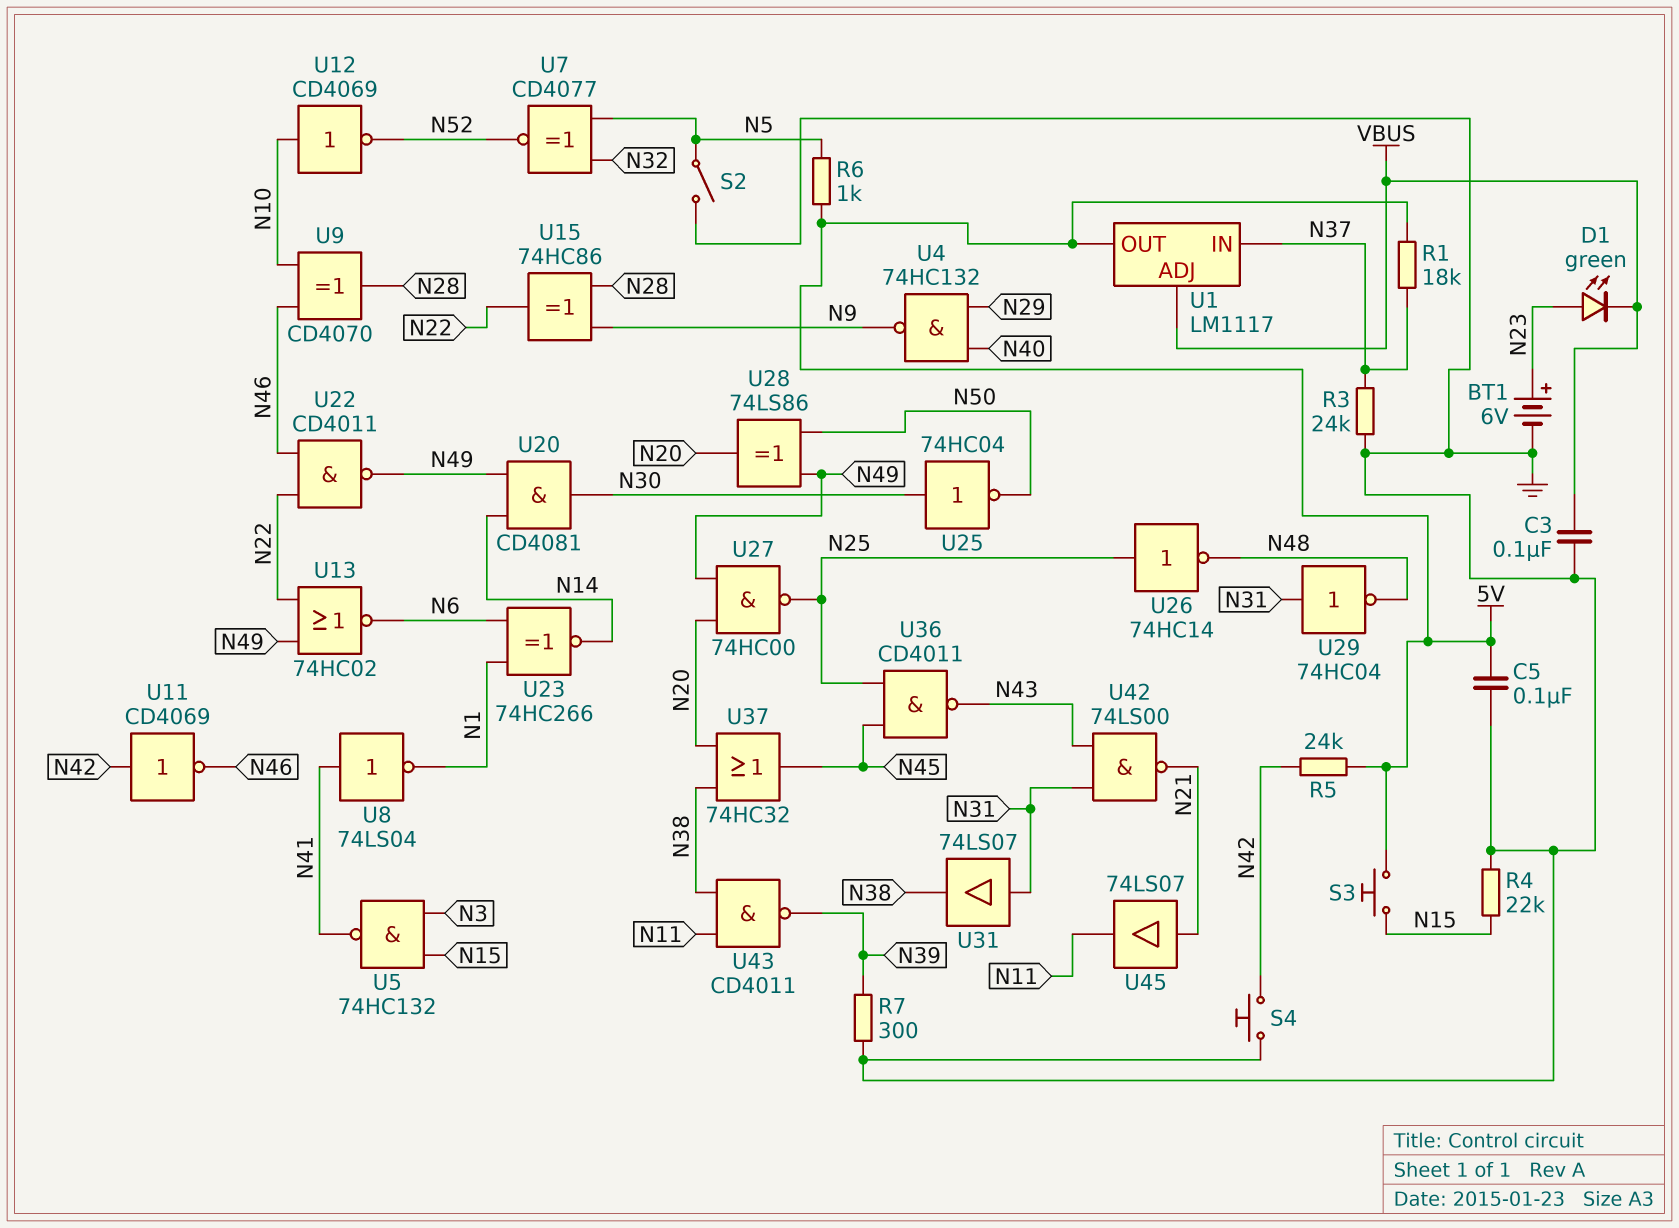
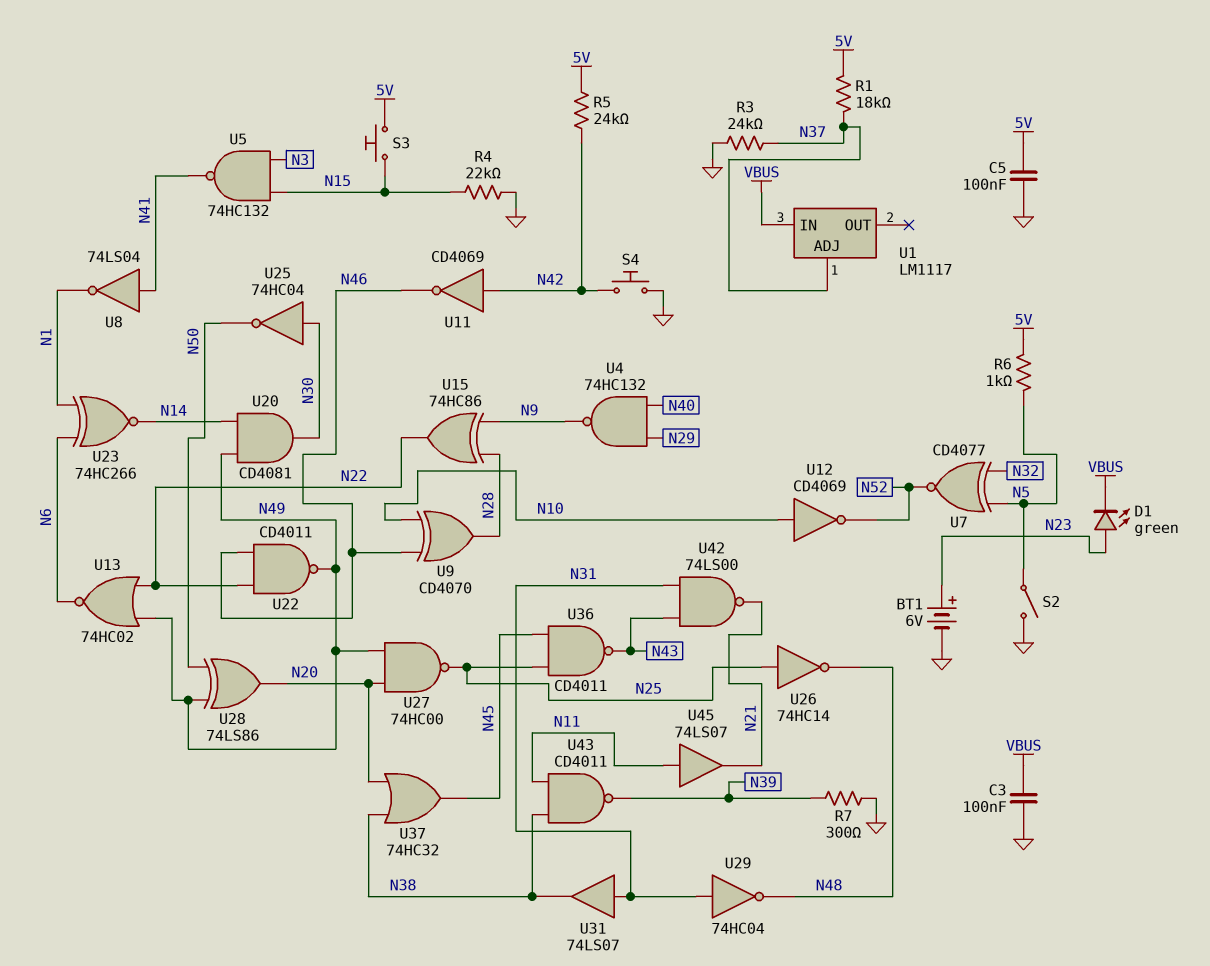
U1 pin ADJ: VBUS -> N37
U1 pin IN: N37 -> VBUS
U1 pin OUT: 5V -> none
U45: buffer 74LS07 (in N21, out N11) -> buffer 74LS07 (in N11, out N21)

